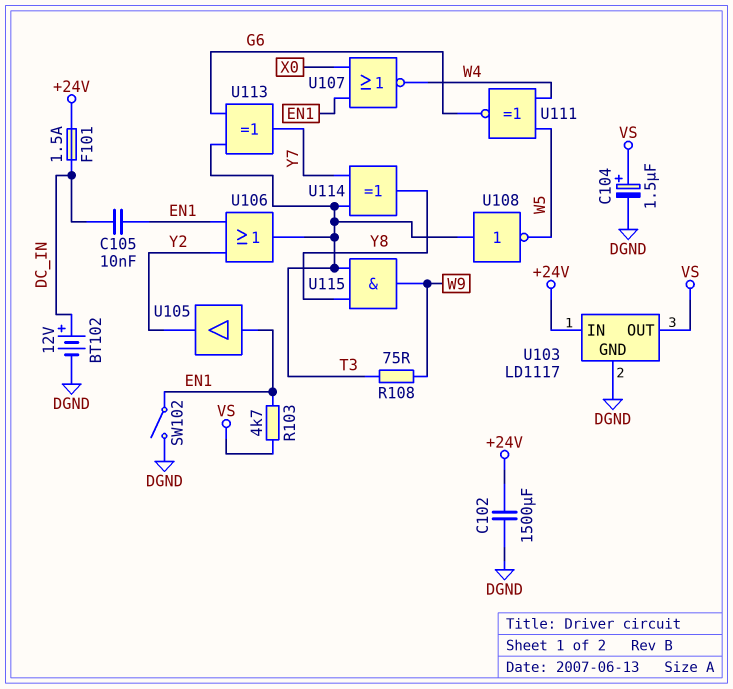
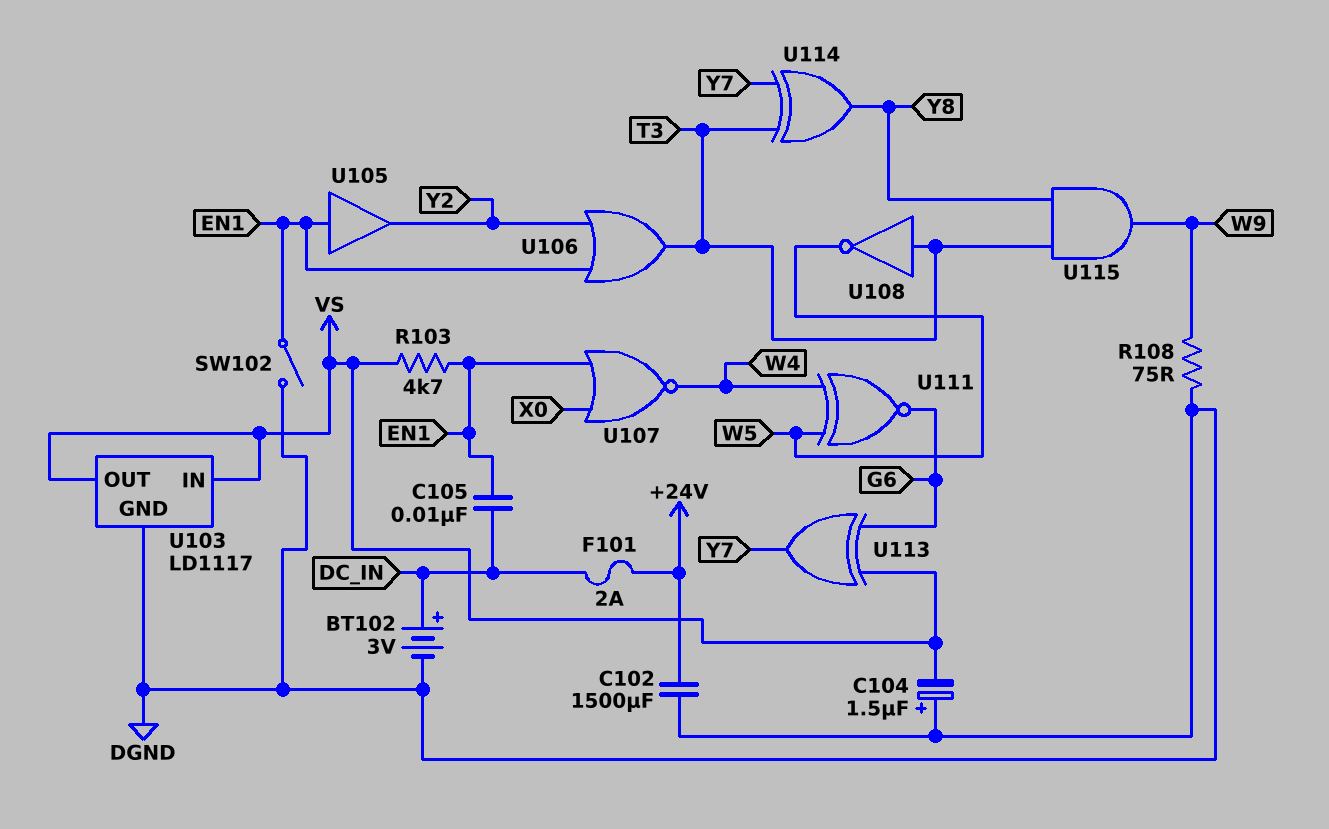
BT102: 12V (plus DC_IN, minus DGND) -> 3V (plus DC_IN, minus DGND)
C104: 1.5uF (plus VS, minus DGND) -> 1.5uF (plus DGND, minus VS)
F101: 1.5A (+24V, DC_IN) -> 2A (+24V, DC_IN)
R108: 75 (T3, W9) -> 75 (DGND, W9)
U103 pin IN: +24V -> VS
U113: XOR (in G6, in T3, out Y7) -> XOR (in G6, in VS, out Y7)

